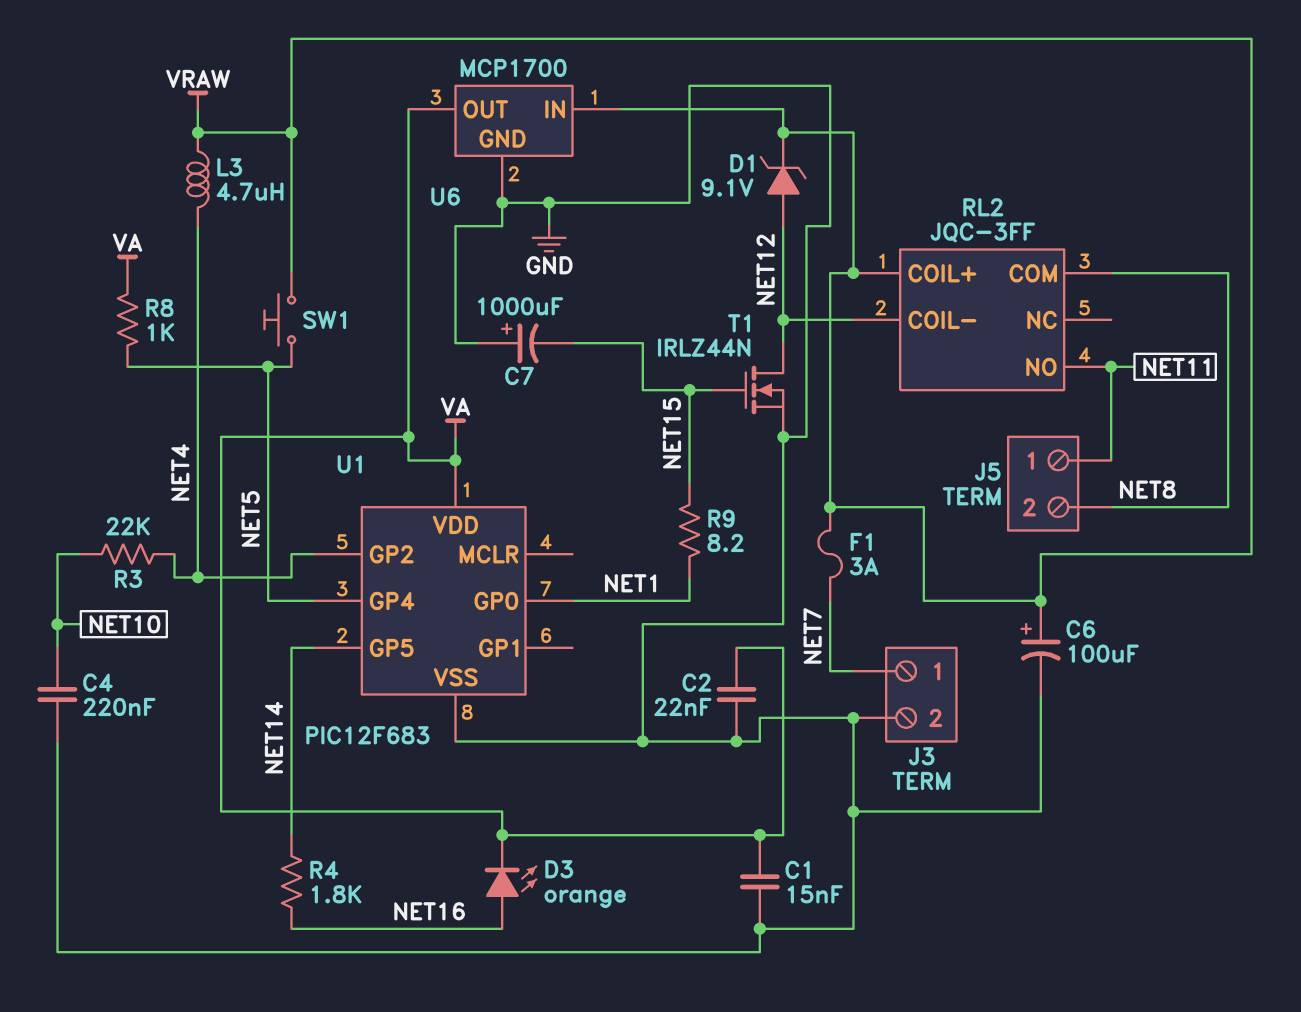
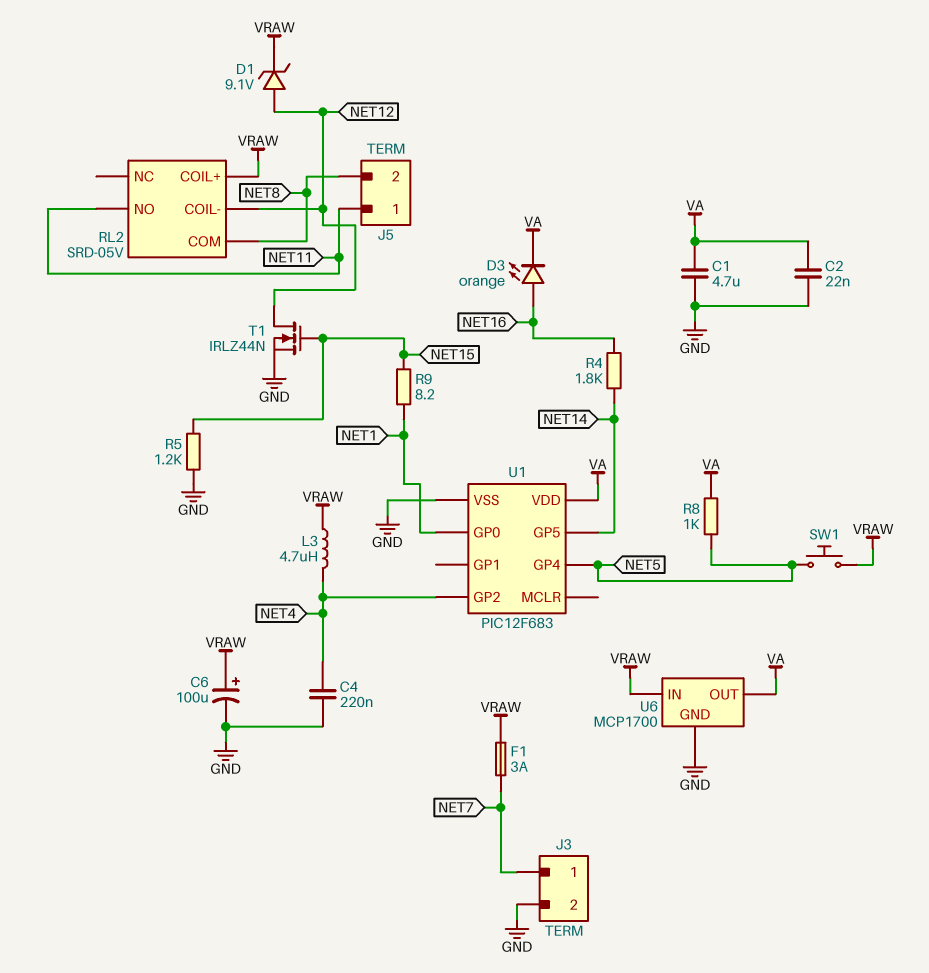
C1: 15nF (GND, VA) -> 4.7uF (GND, VA)
C4: 220nF (GND, NET10) -> 220nF (GND, NET4)
C7: 1000uF (plus GND, minus NET15) -> none
R3: 22k (NET4, NET10) -> none
R5: none -> 1.2k (GND, NET15)
RL2: JQC-3FF -> SRD-05V

